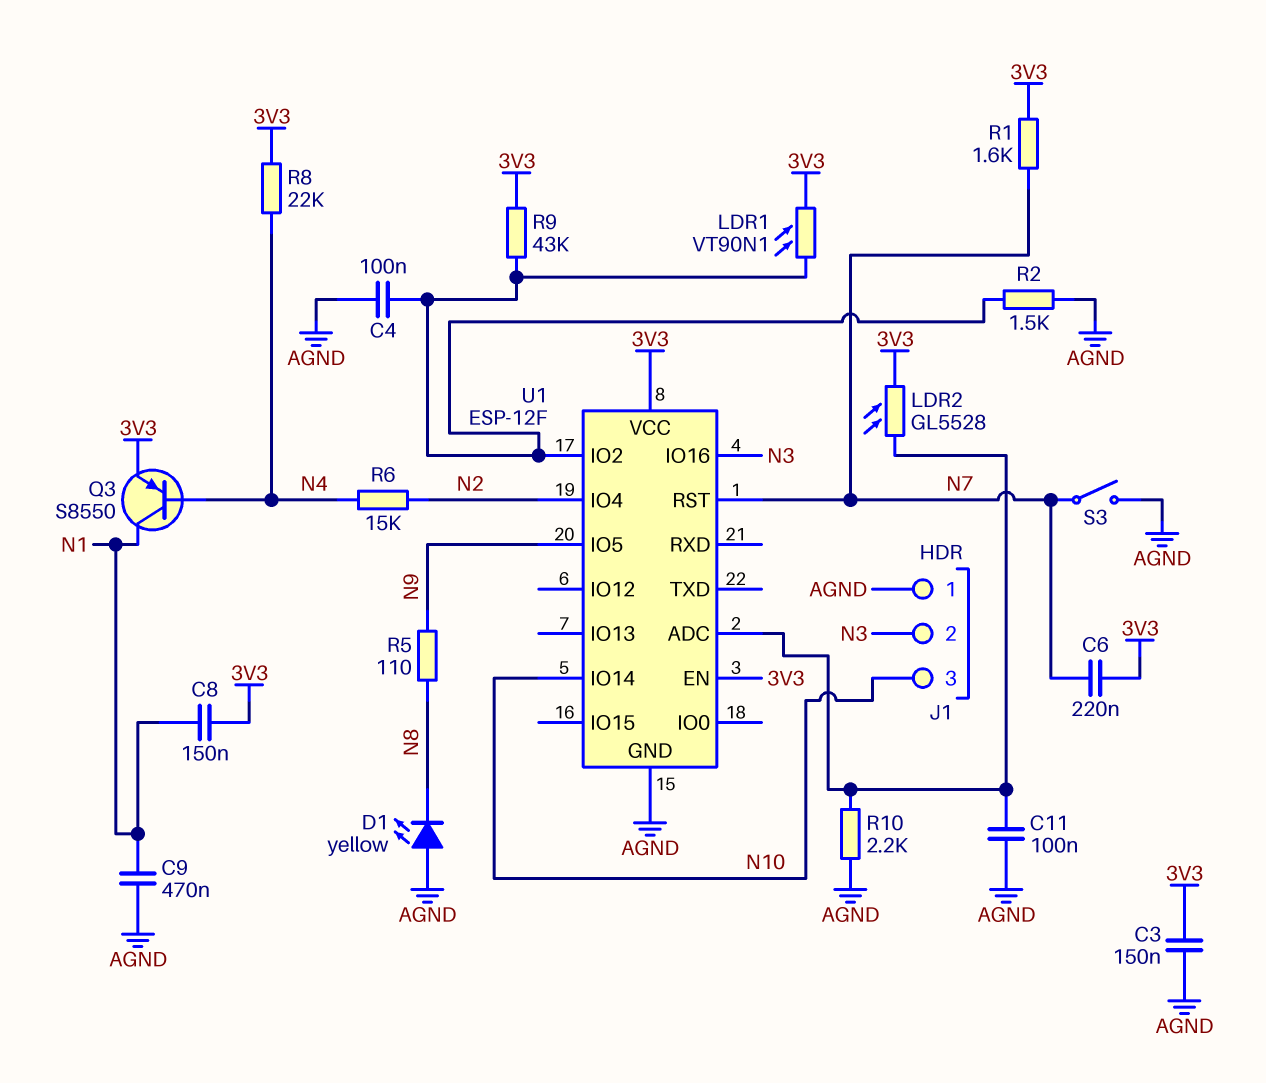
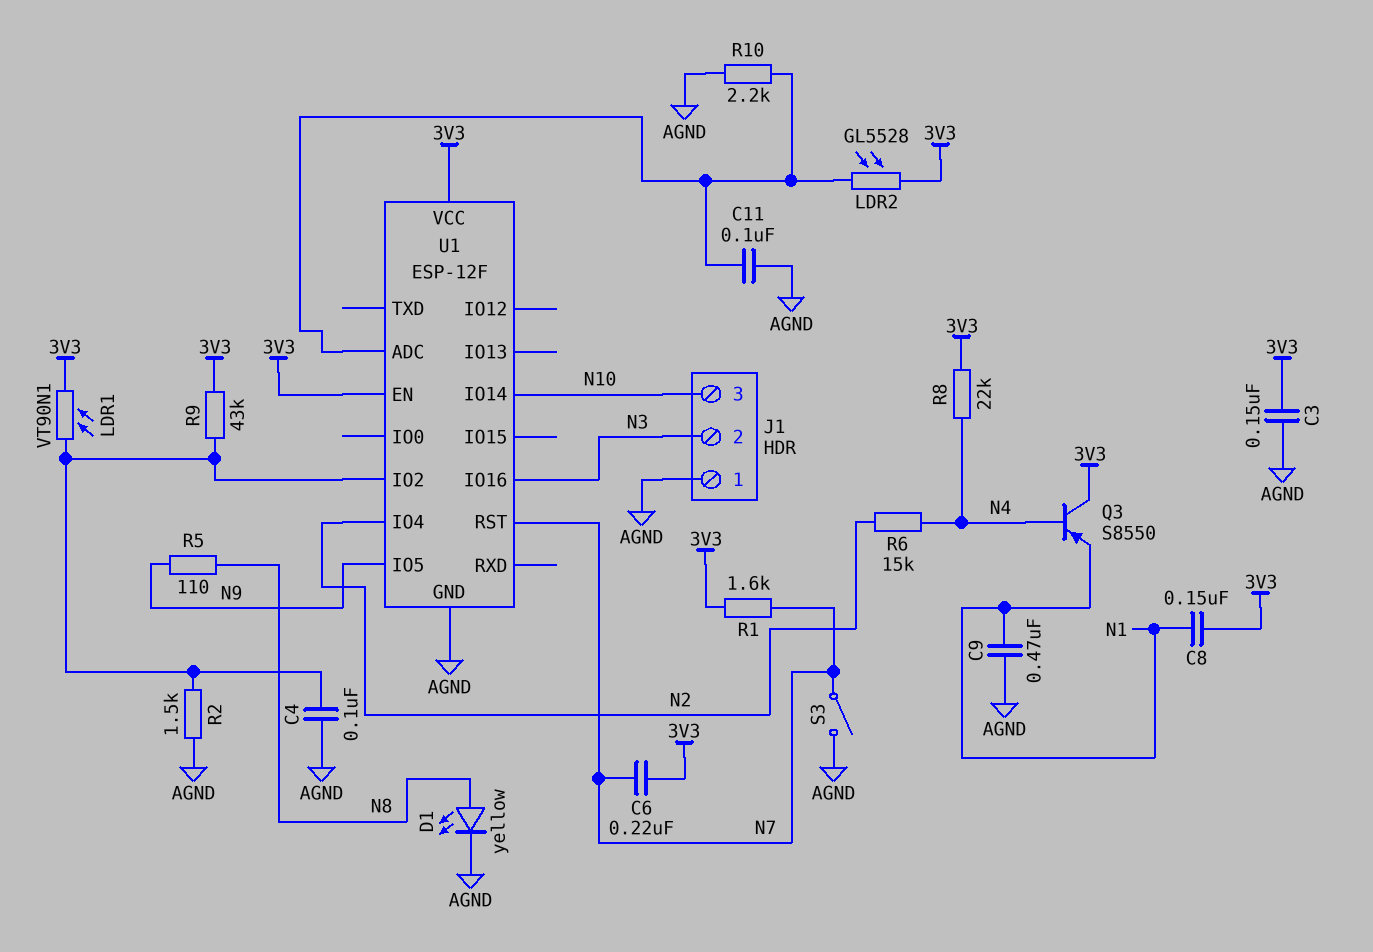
D1: LED yellow (A AGND, K N8) -> LED yellow (A N8, K AGND)
Q3: PNP S8550 (B N4, C N1, E 3V3) -> PNP S8550 (B N4, C 3V3, E N1)

